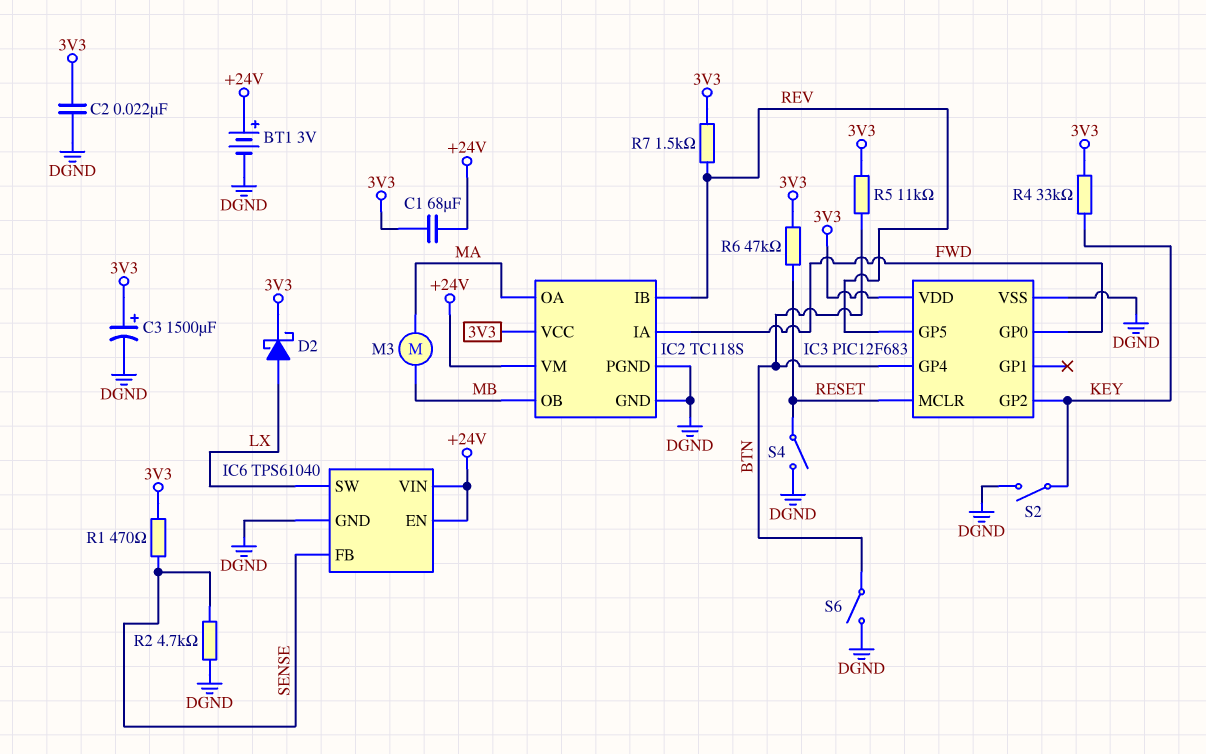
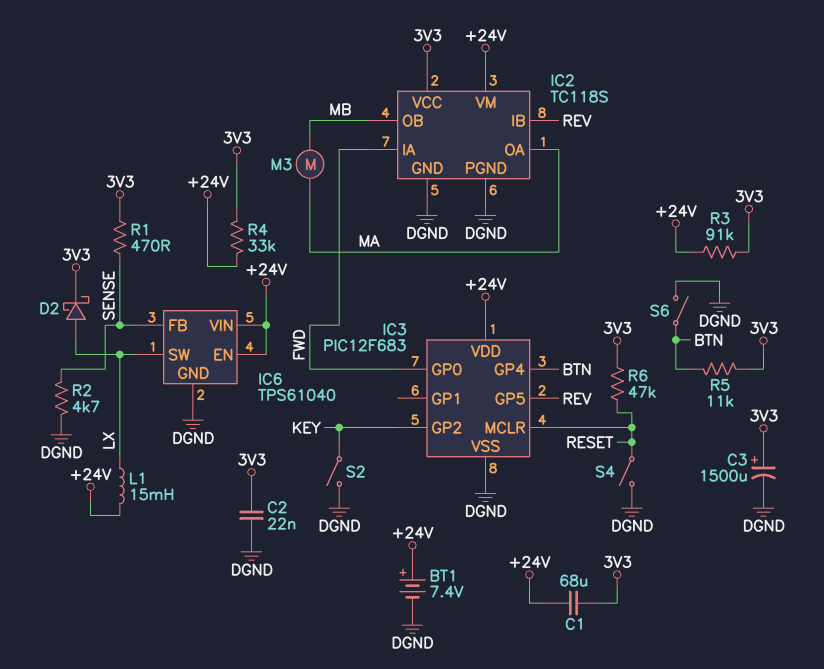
BT1: 3V (plus +24V, minus DGND) -> 7.4V (plus +24V, minus DGND)
IC3 pin VDD: 3V3 -> +24V
L1: none -> 15mH (+24V, LX)
R3: none -> 91k (+24V, 3V3)
R4: 33k (3V3, KEY) -> 33k (+24V, 3V3)
R7: 1.5k (3V3, REV) -> none

